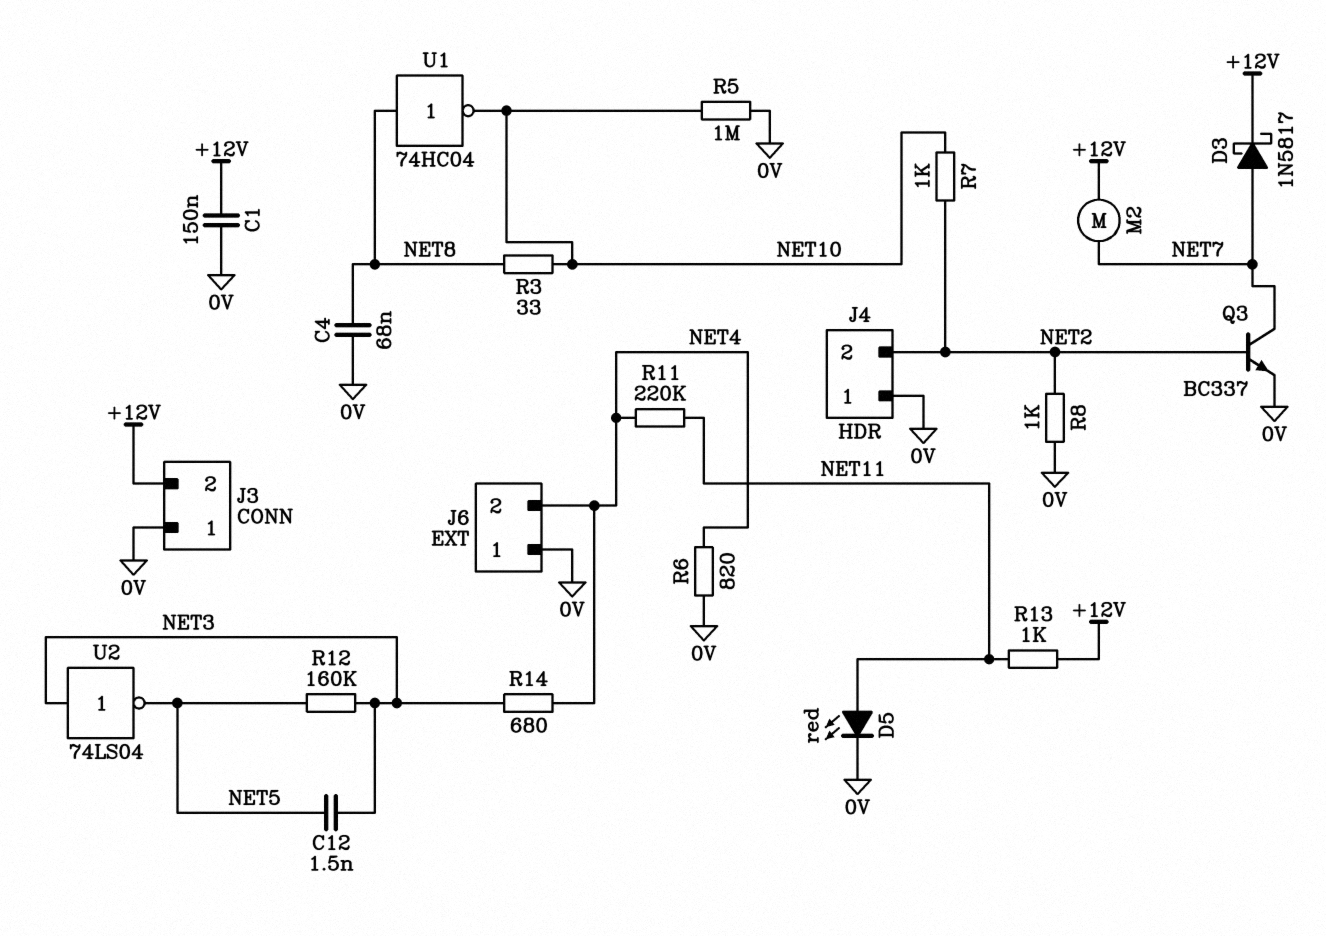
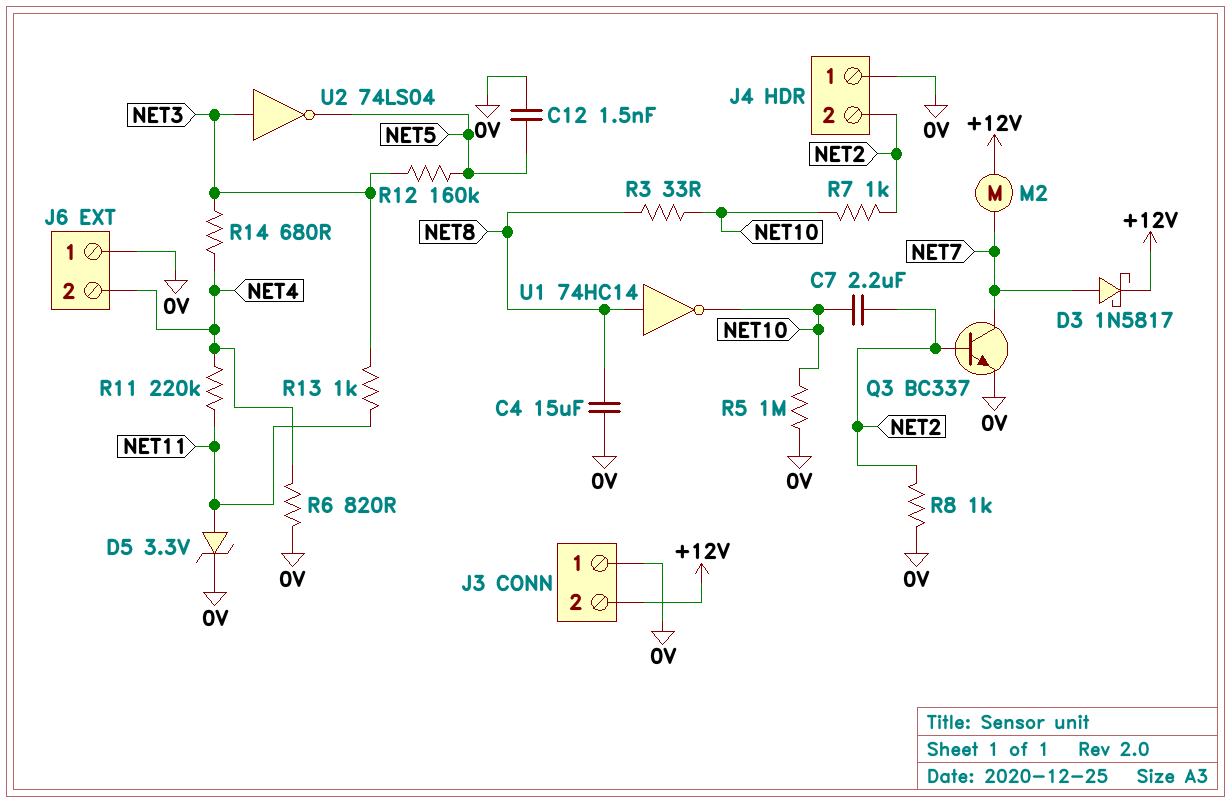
C1: 150nF (+12V, 0V) -> none
C4: 68nF (0V, NET8) -> 15uF (0V, NET8)
C7: none -> 2.2uF (NET2, NET10)
C12: 1.5nF (NET3, NET5) -> 1.5nF (0V, NET5)
D5: LED red (A NET11, K 0V) -> zener 3.3V (A NET11, K 0V)
R13: 1k (+12V, NET11) -> 1k (NET3, NET11)
U1: NOT 74HC04 (in NET8, out NET10) -> NOT 74HC14 (in NET8, out NET10)

